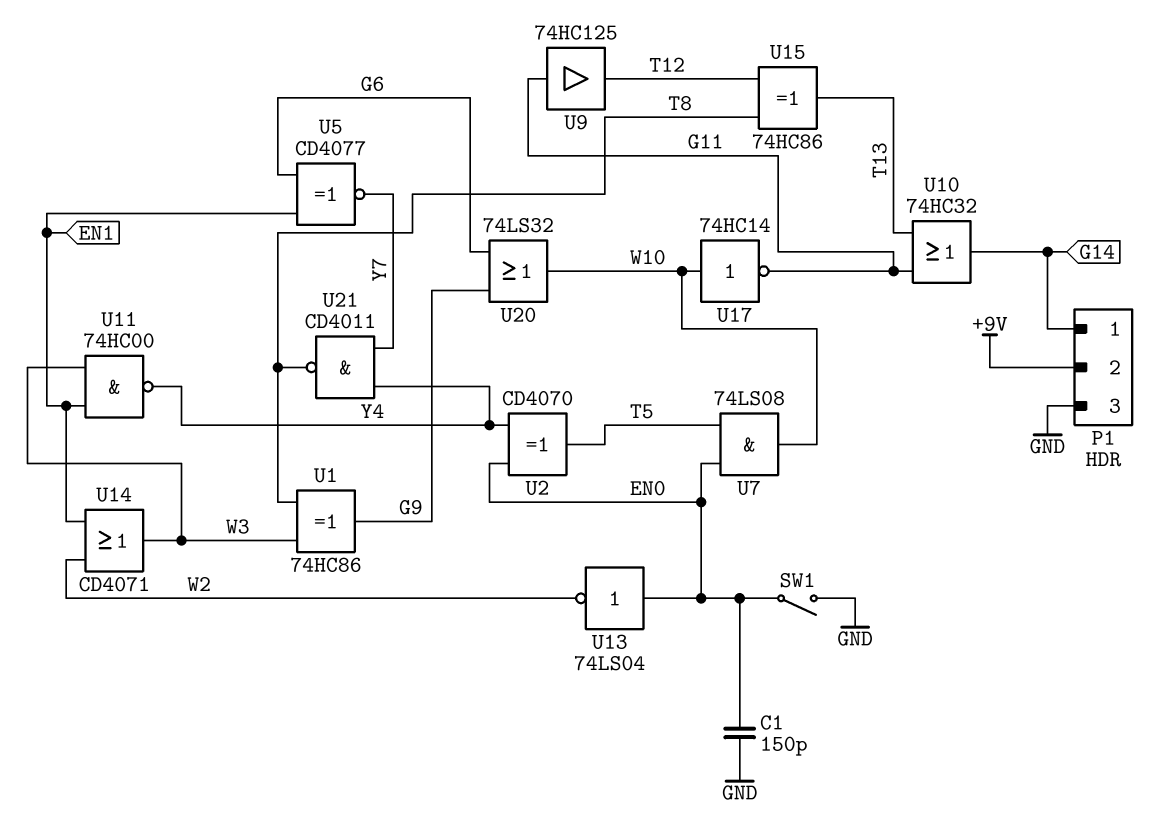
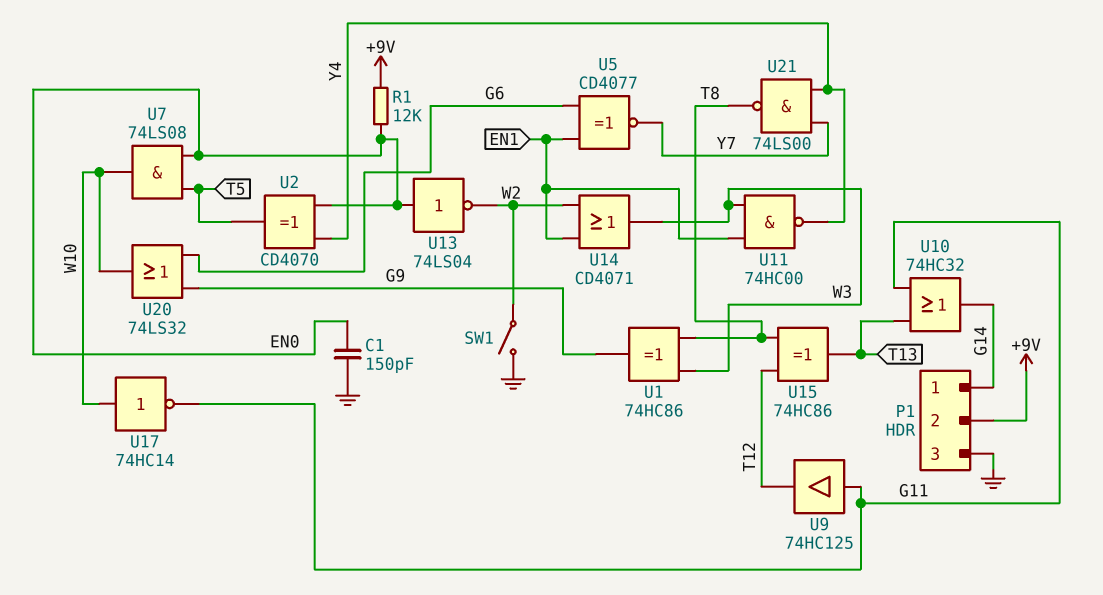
R1: none -> 12k (+9V, EN0)
SW1: switch (EN0, GND) -> switch (GND, W2)
U21: NAND CD4011 (in Y4, in Y7, out T8) -> NAND 74LS00 (in Y4, in Y7, out T8)

